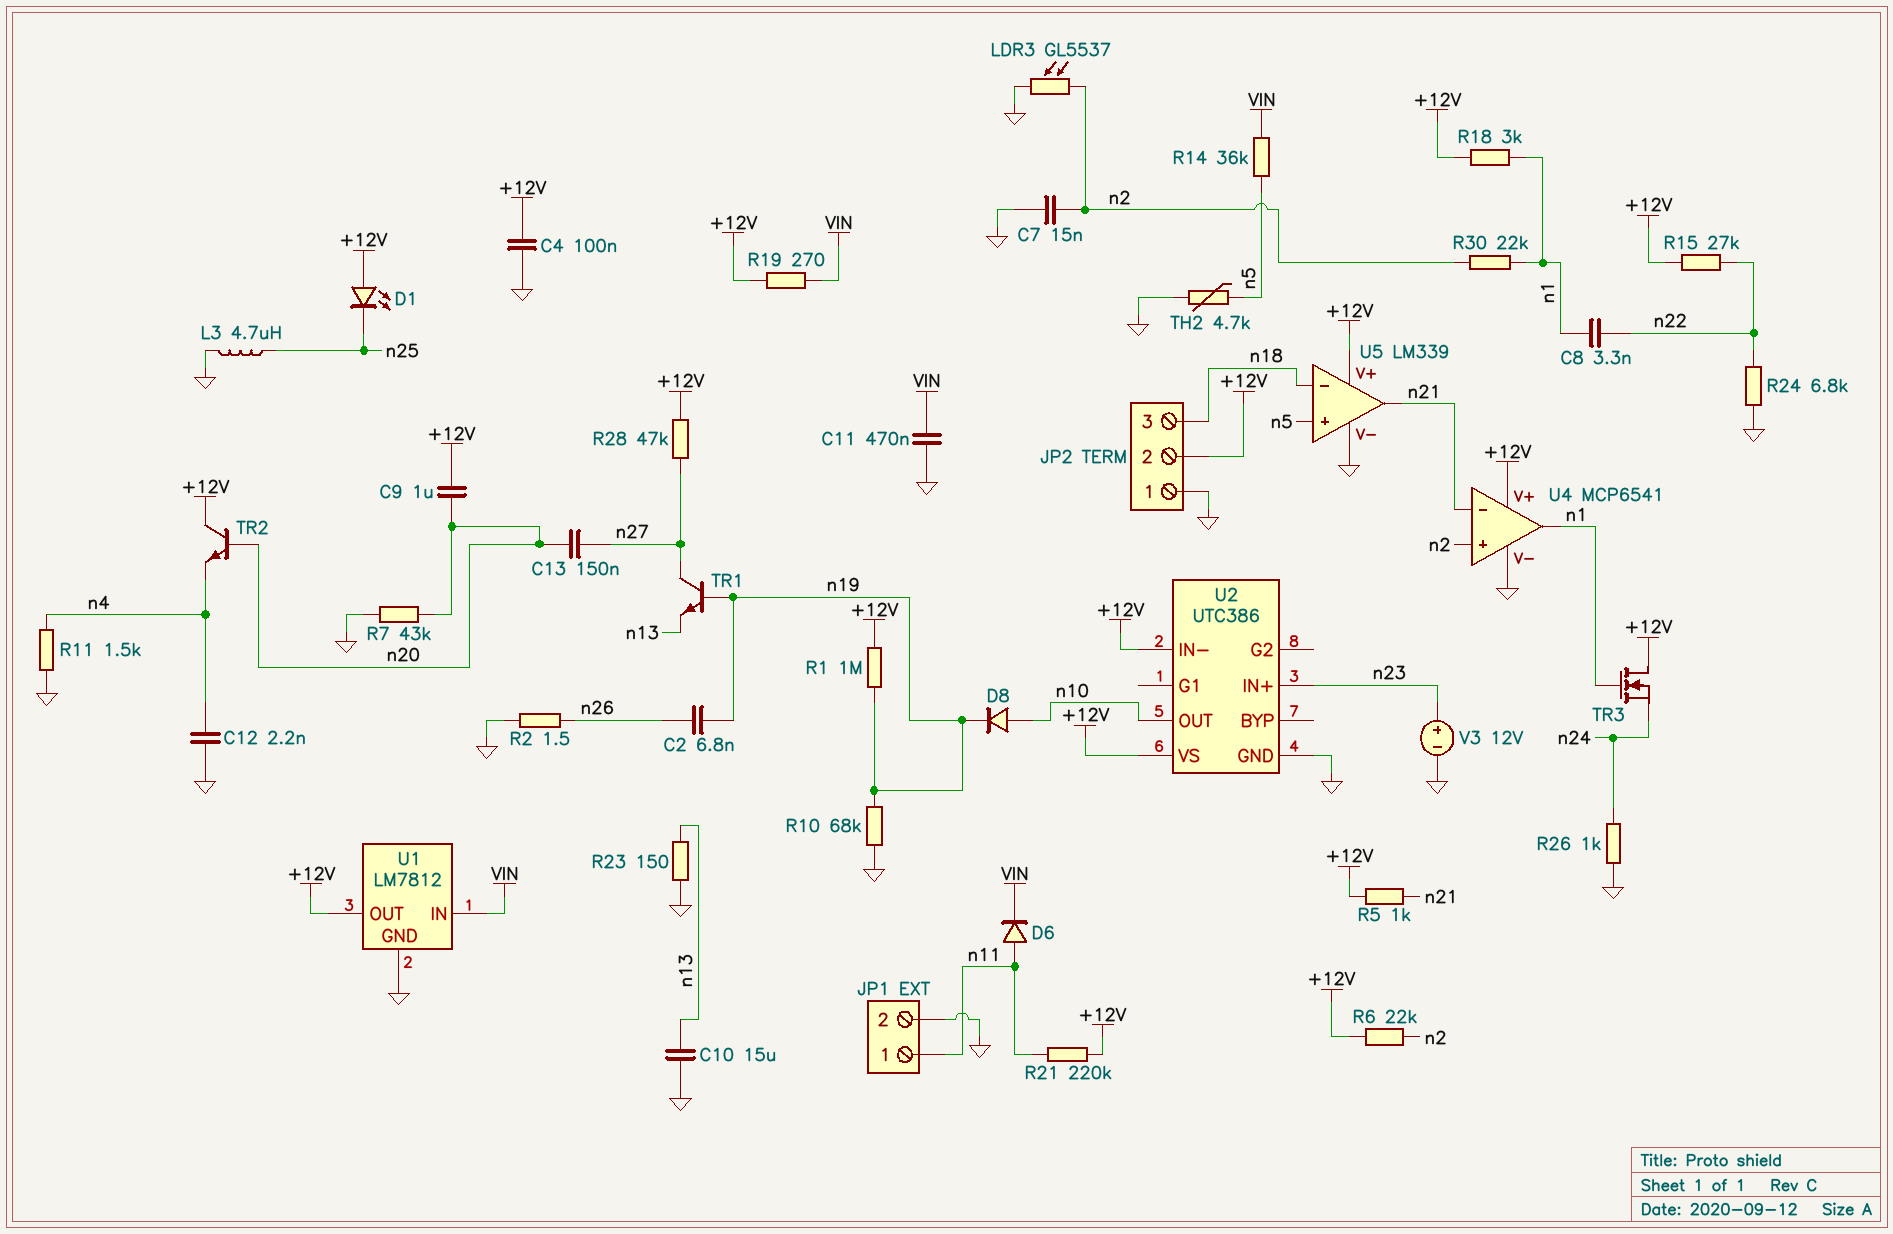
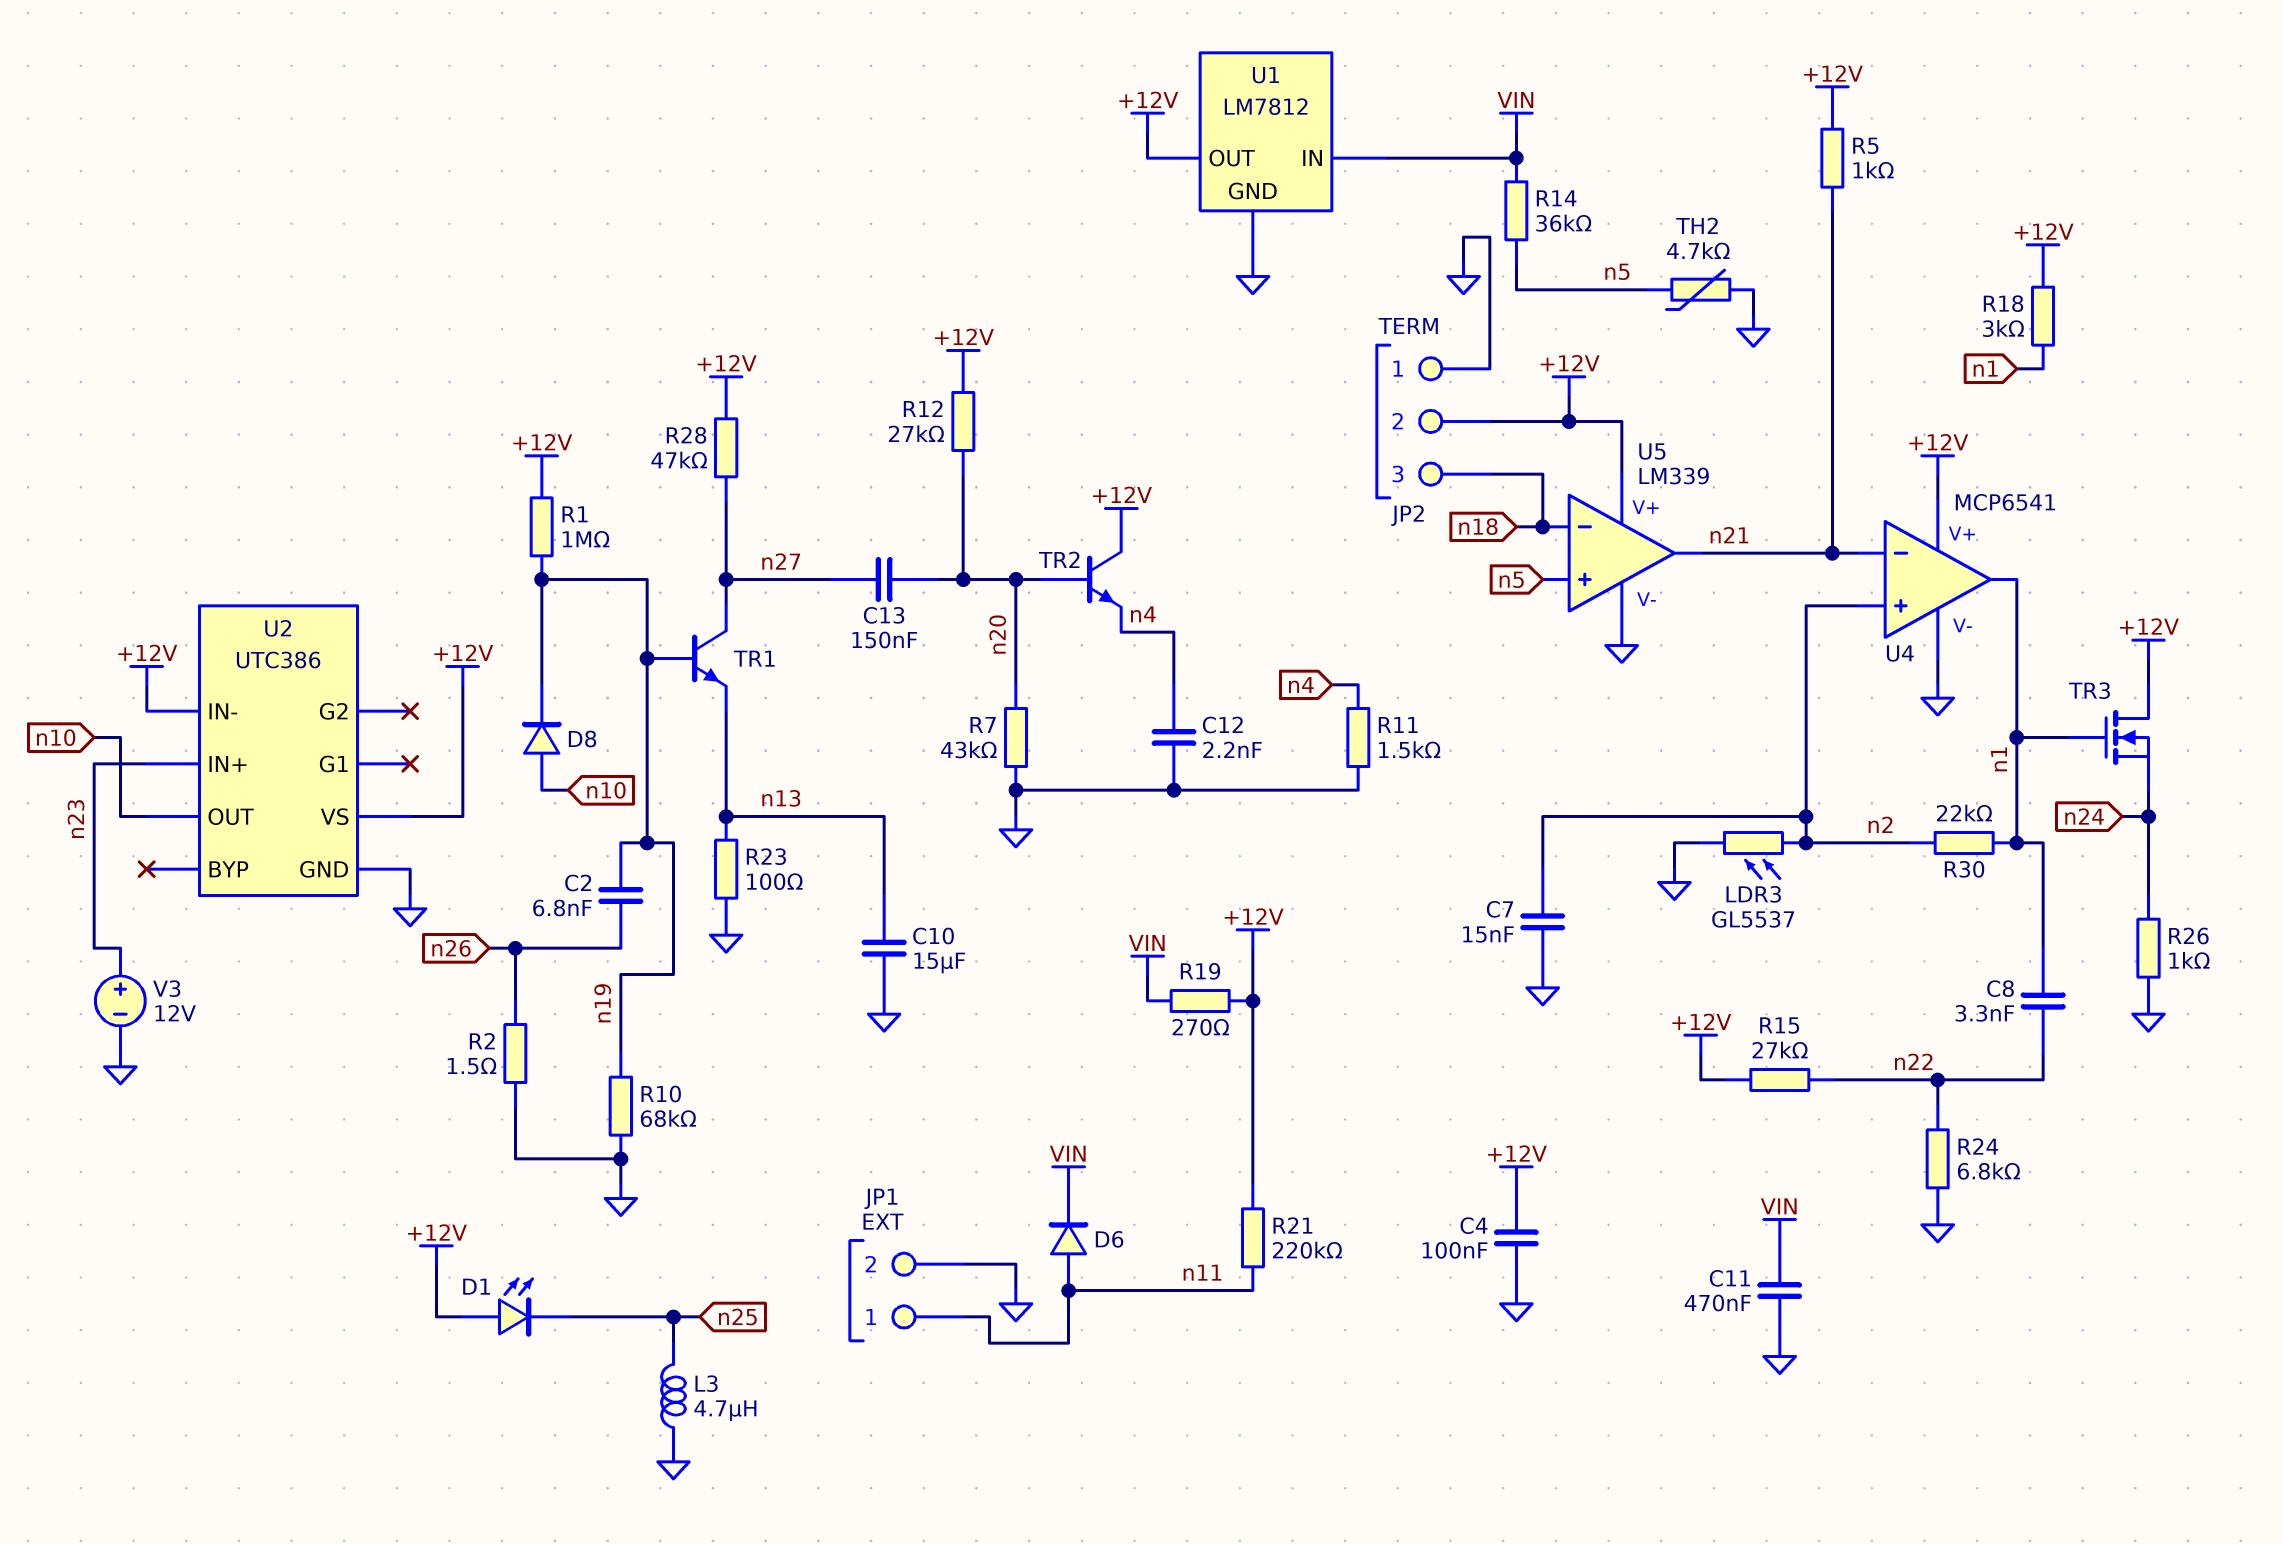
C9: 1uF (+12V, n20) -> none
R6: 22k (+12V, n2) -> none
R12: none -> 27k (+12V, n20)
R23: 150 (GND, n13) -> 100 (GND, n13)

